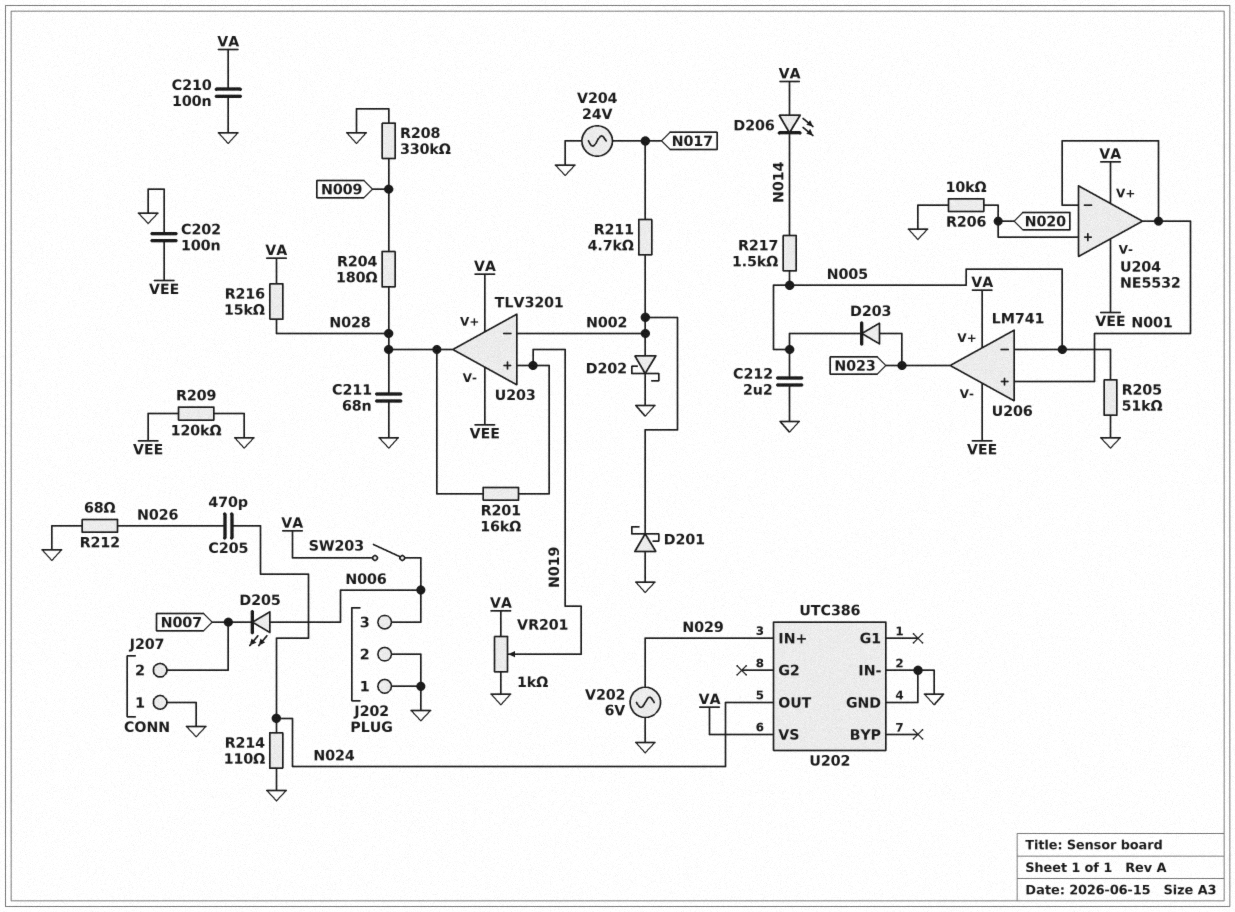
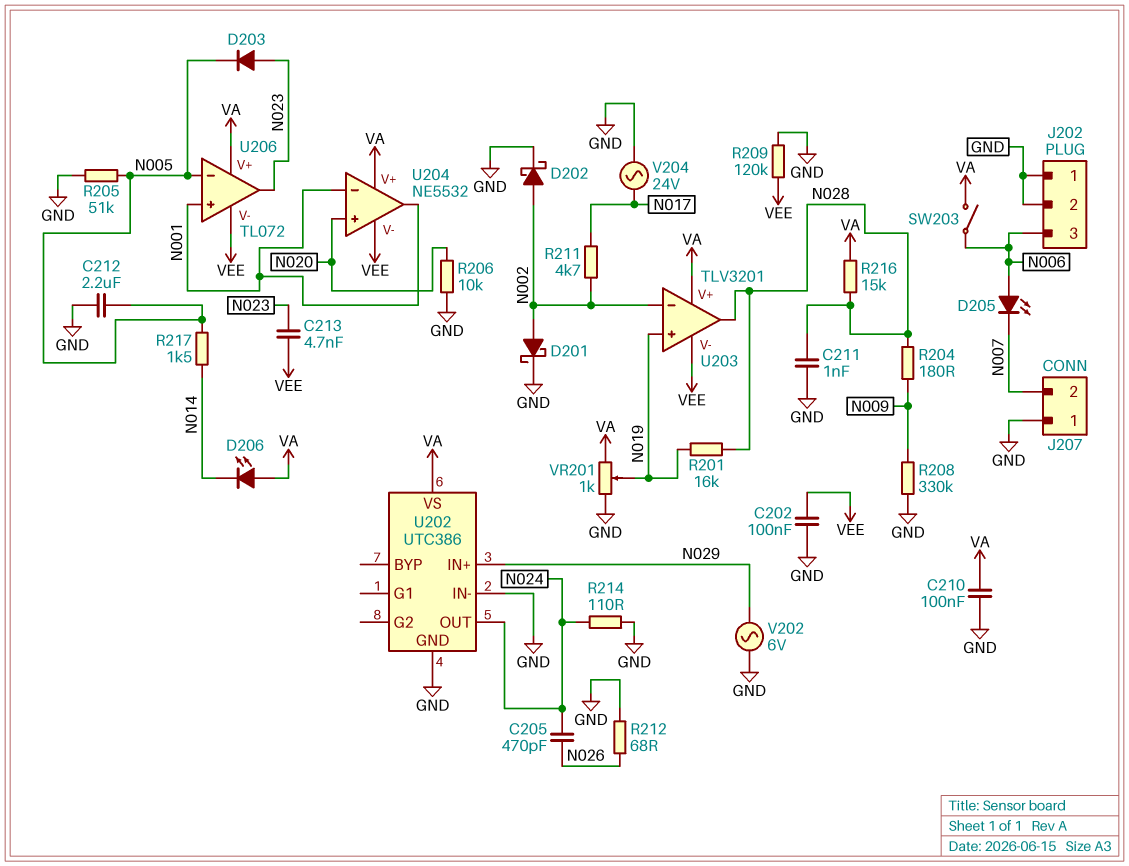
C211: 68nF (GND, N028) -> 1nF (GND, N028)
C213: none -> 4.7nF (N023, VEE)
D201: schottky (A GND, K N002) -> schottky (A N002, K GND)
U206: LM741 -> TL072

